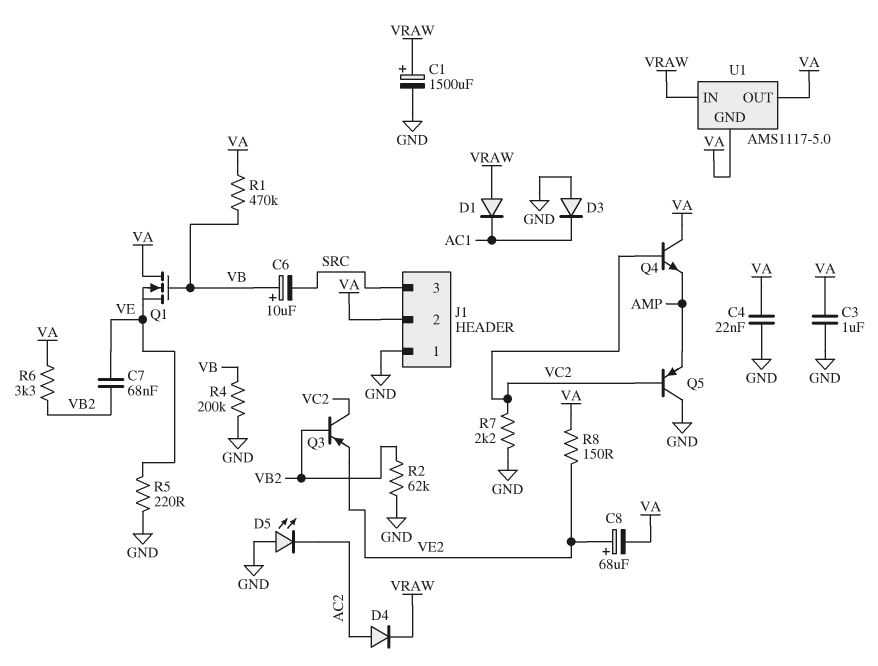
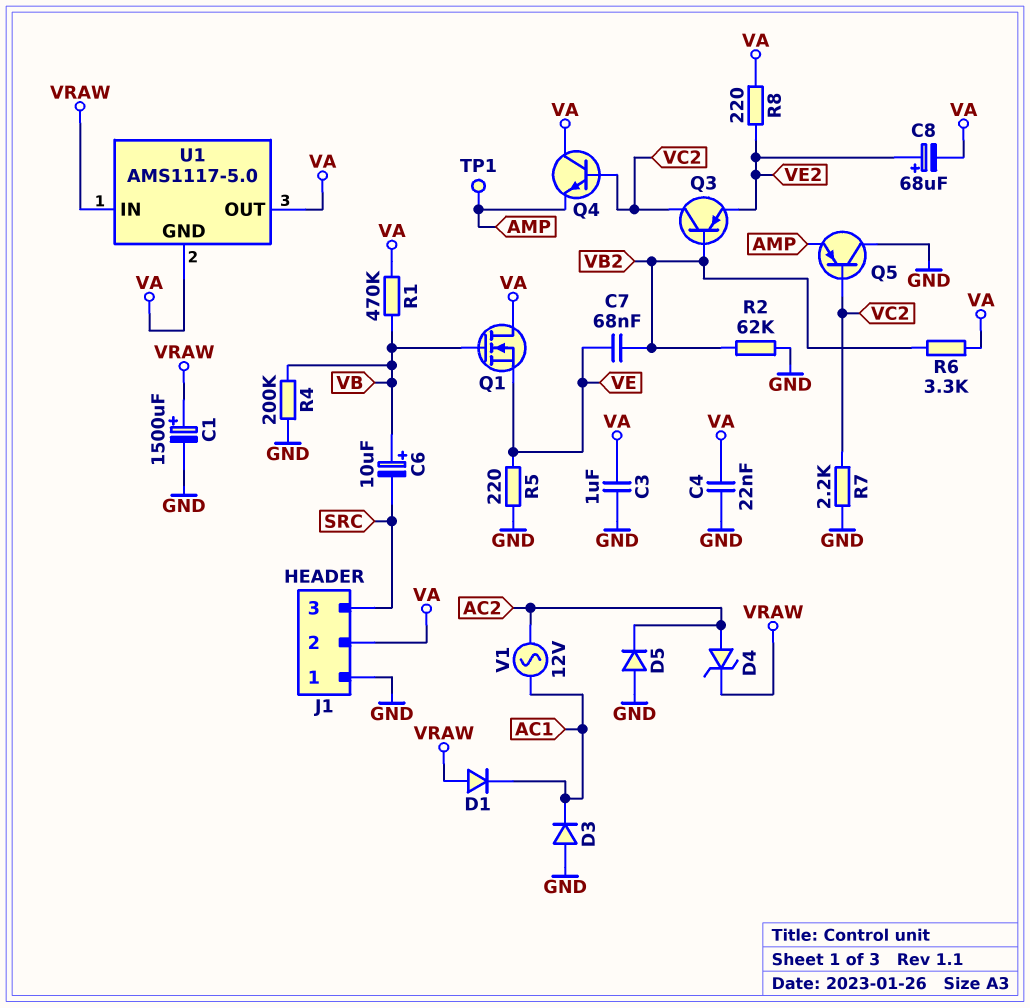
D4: diode (A AC2, K VRAW) -> zener (A AC2, K VRAW)
D5: LED (A GND, K AC2) -> diode (A GND, K AC2)
R8: 150 (VA, VE2) -> 220 (VA, VE2)
TP1: none -> test point (AMP)
V1: none -> AC 12V (AC1, AC2)

